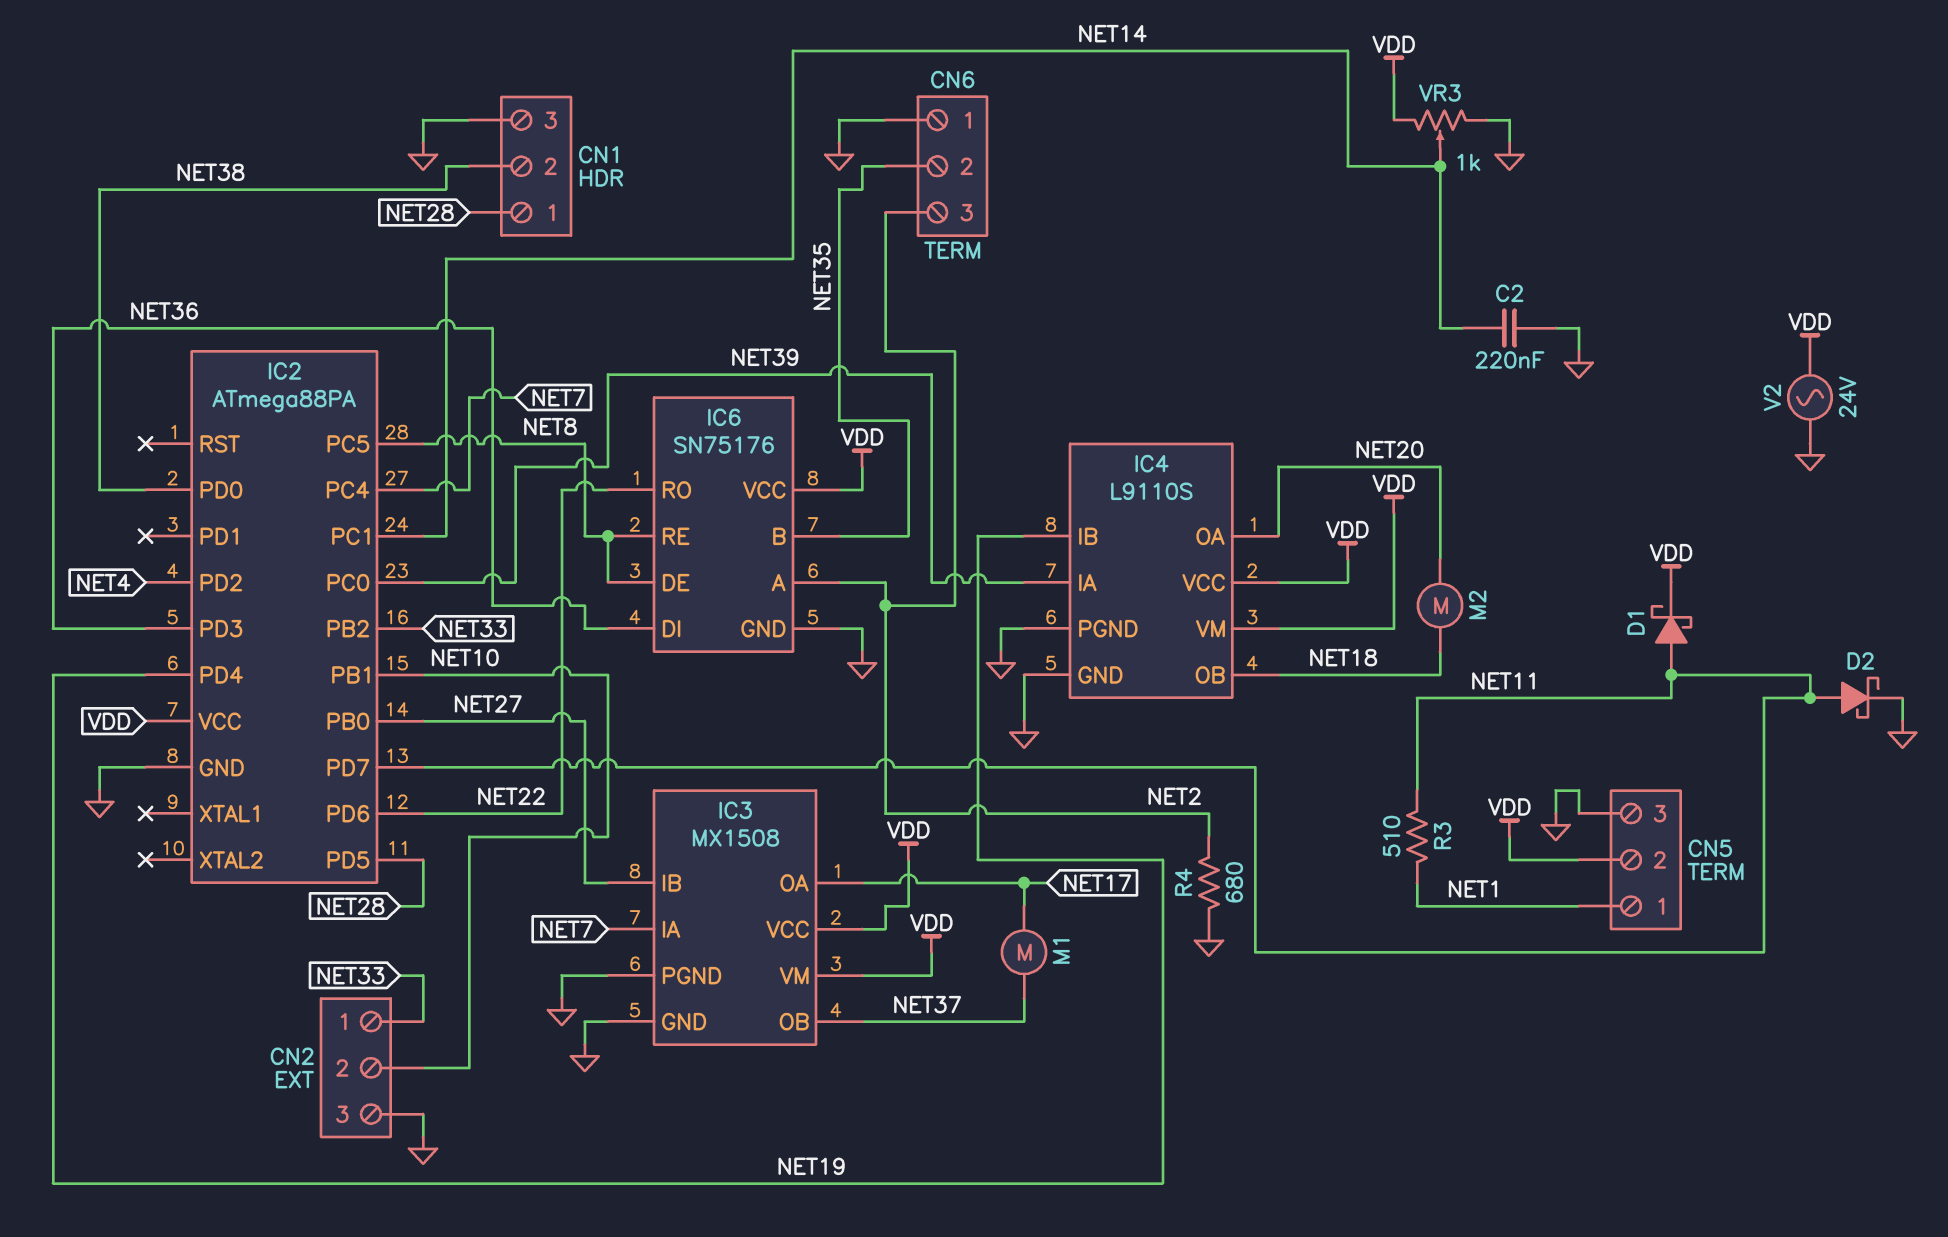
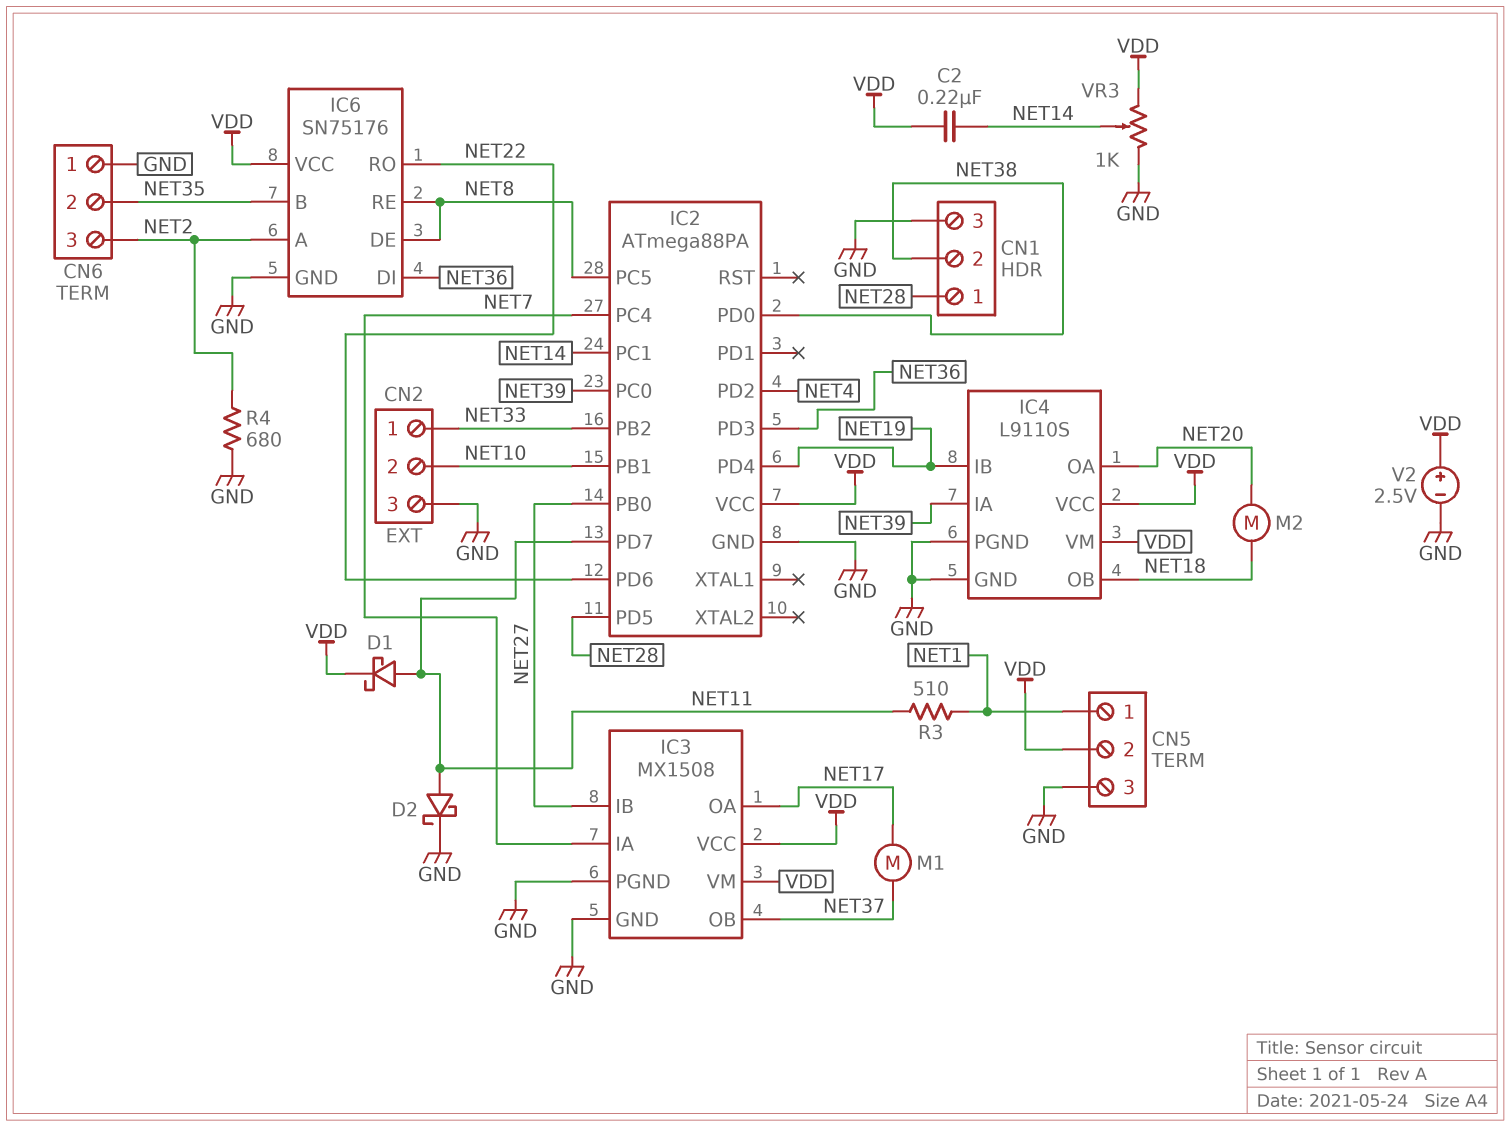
C2: 220nF (GND, NET14) -> 220nF (NET14, VDD)
V2: AC 24V (GND, VDD) -> 2.5V (plus VDD, minus GND)

